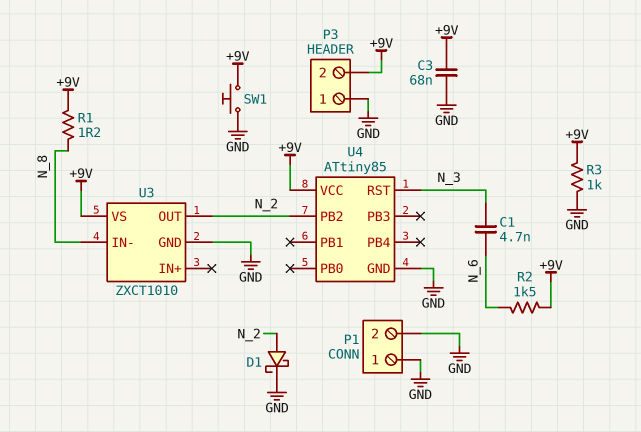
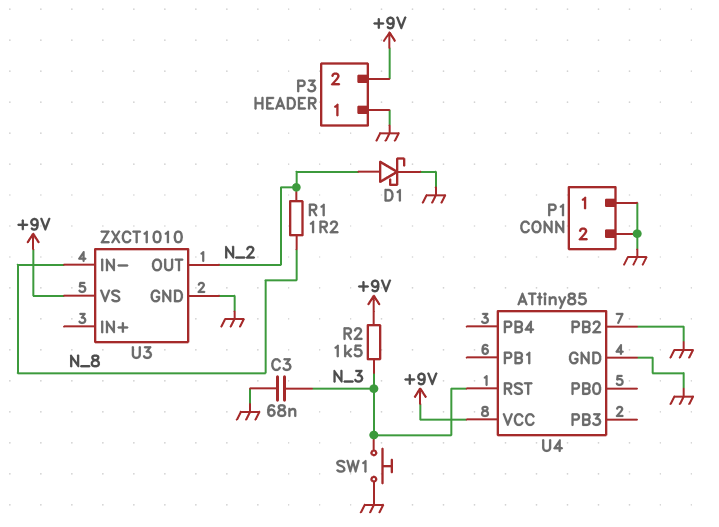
C1: 4.7nF (N_3, N_6) -> none
C3: 68nF (+9V, GND) -> 68nF (GND, N_3)
R1: 1.2 (+9V, N_8) -> 1.2 (N_2, N_8)
R2: 1.5k (+9V, N_6) -> 1.5k (+9V, N_3)
R3: 1k (+9V, GND) -> none
SW1: button (+9V, GND) -> button (GND, N_3)
U4 pin PB2: N_2 -> GND

